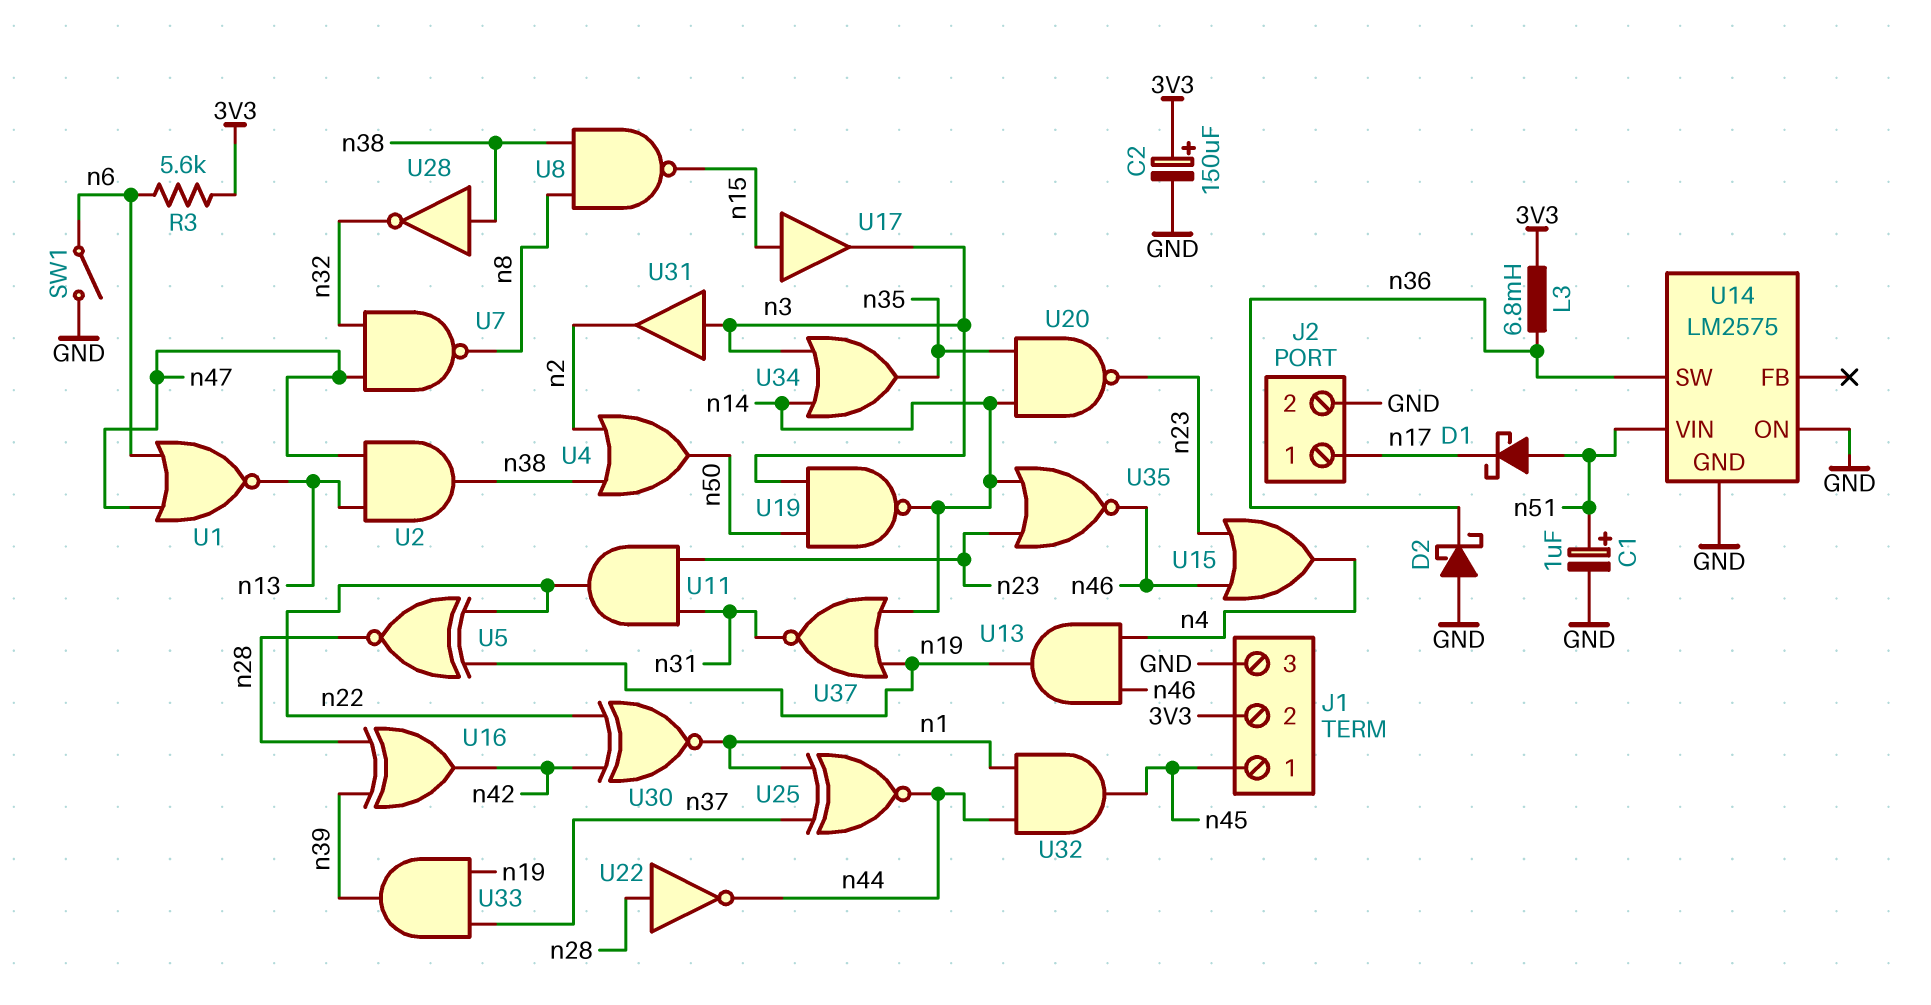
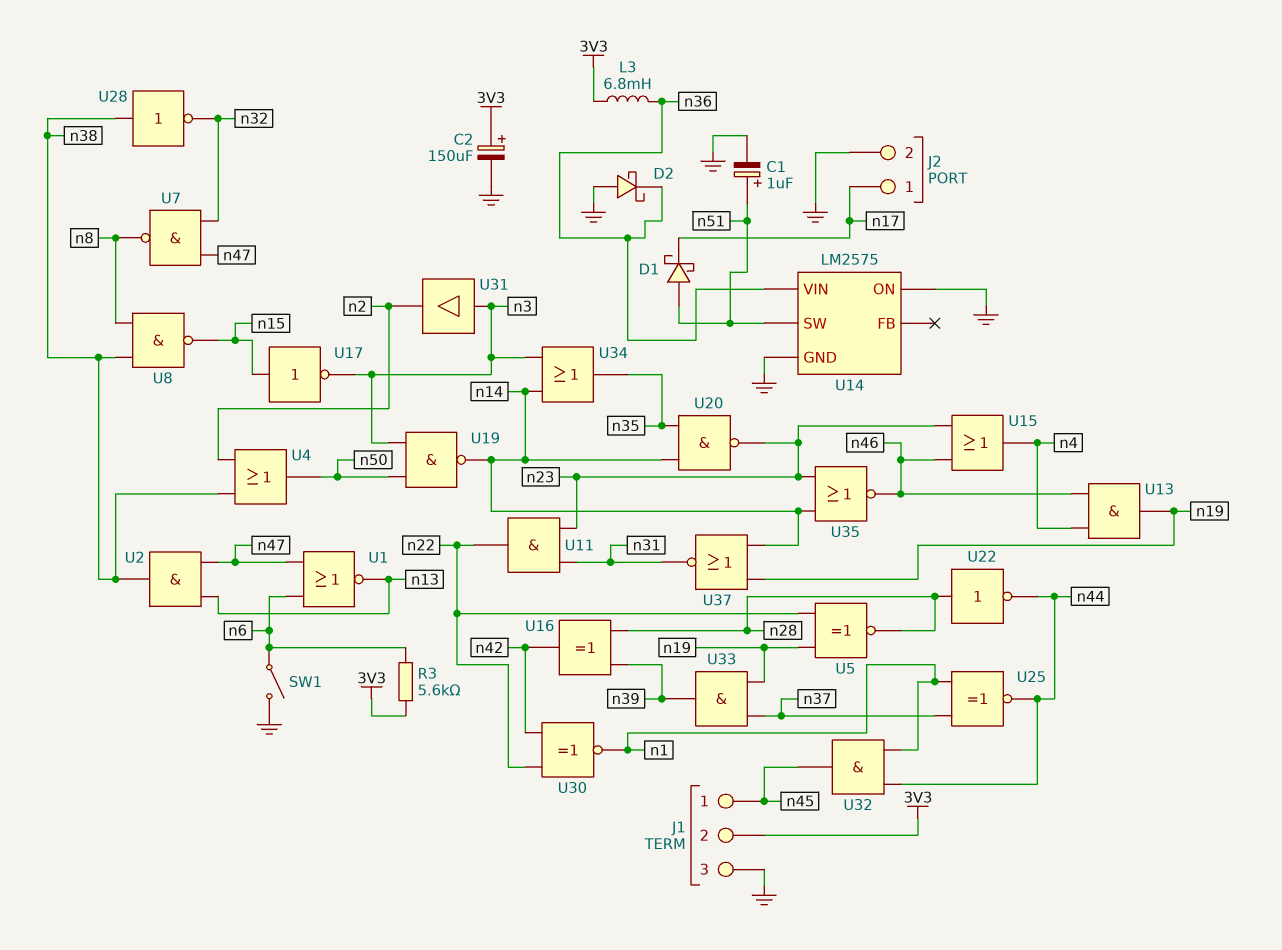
U14 pin SW: n36 -> n51
U14 pin VIN: n51 -> n36
U17: buffer (in n15, out n3) -> NOT (in n15, out n3)

